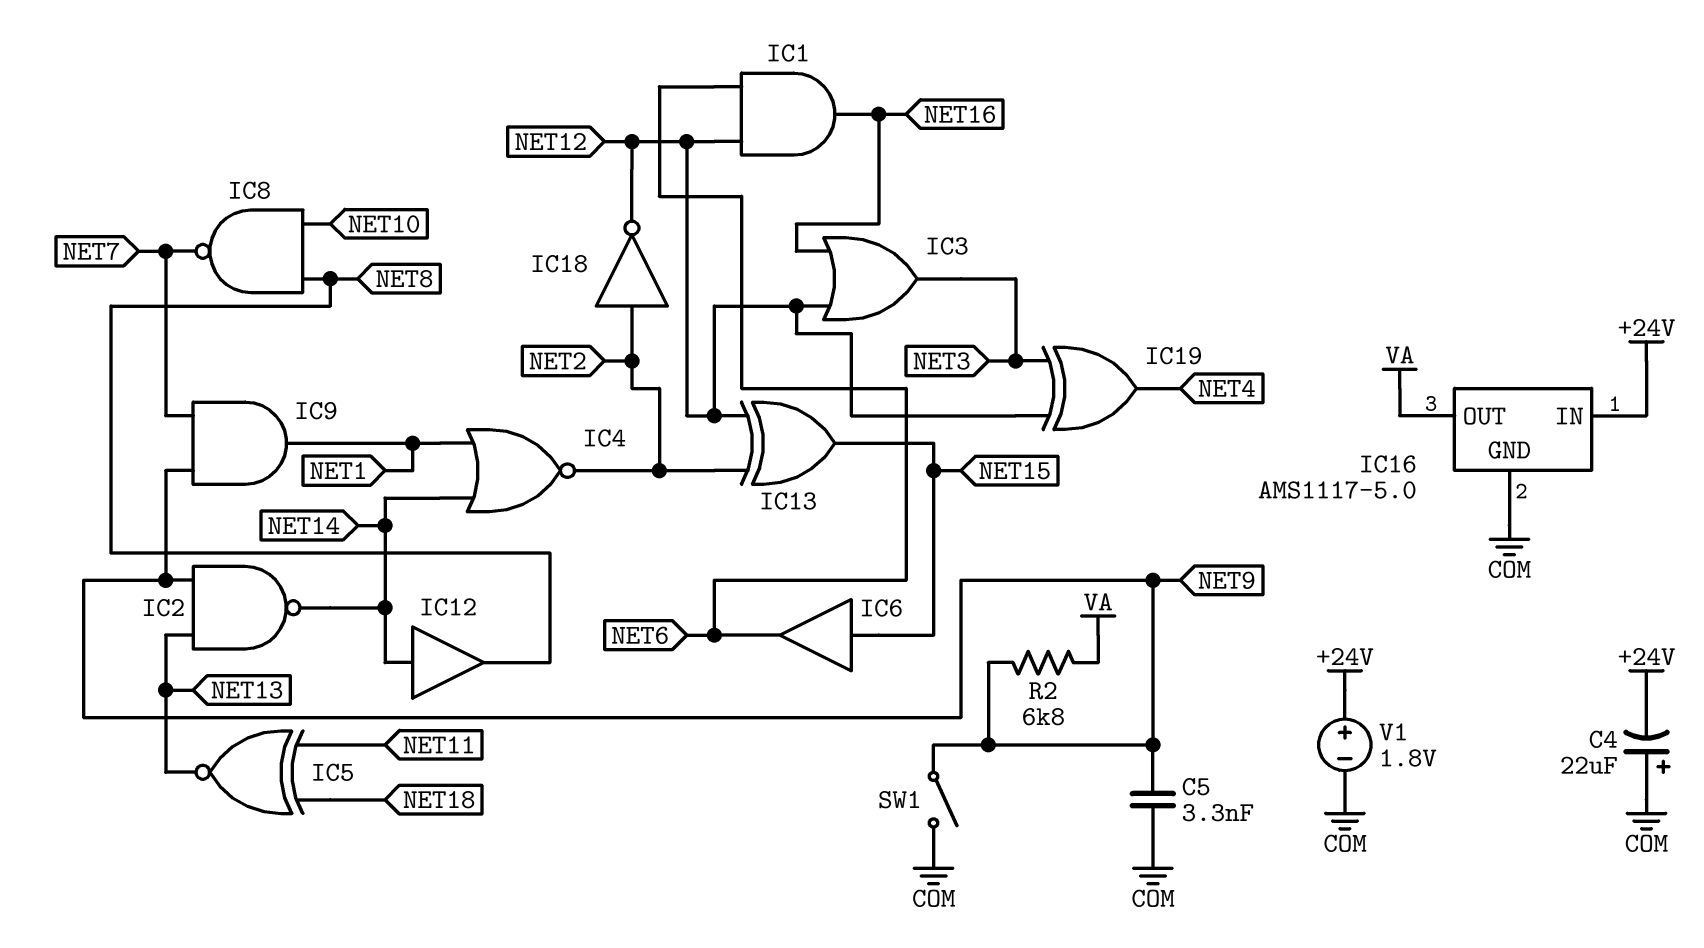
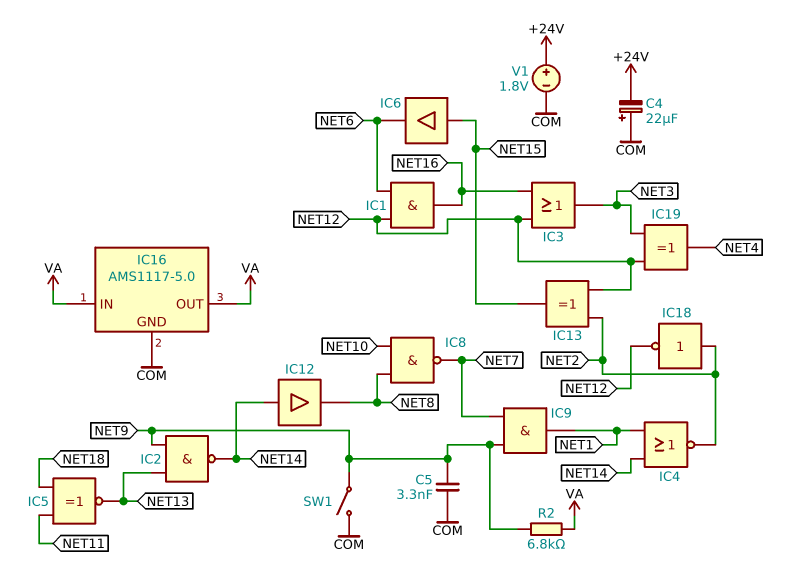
IC16 pin IN: +24V -> VA

